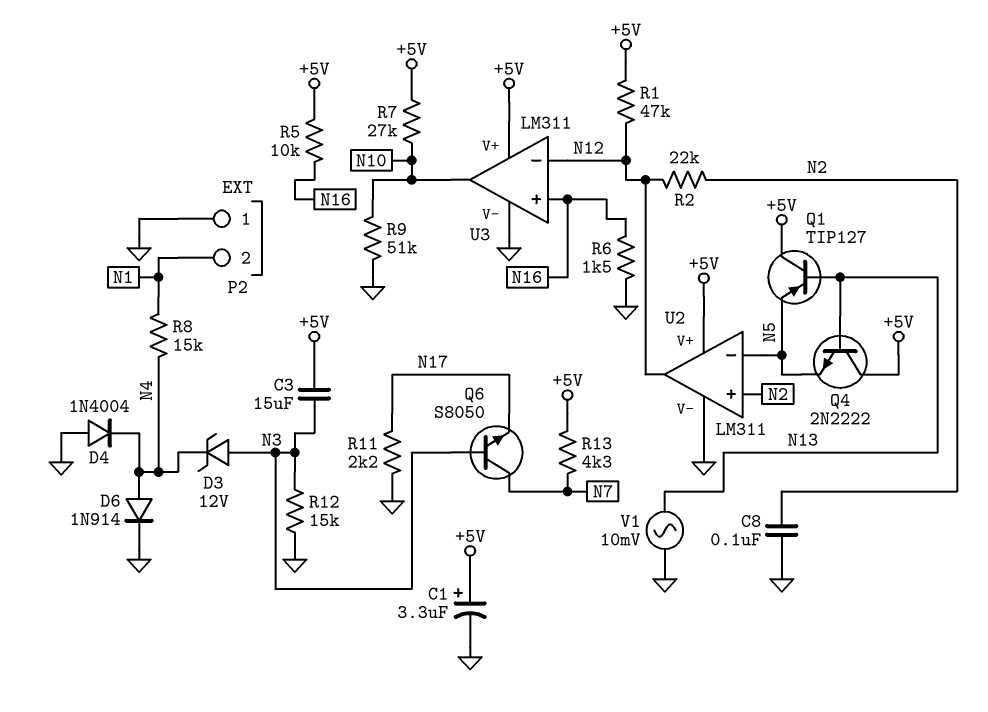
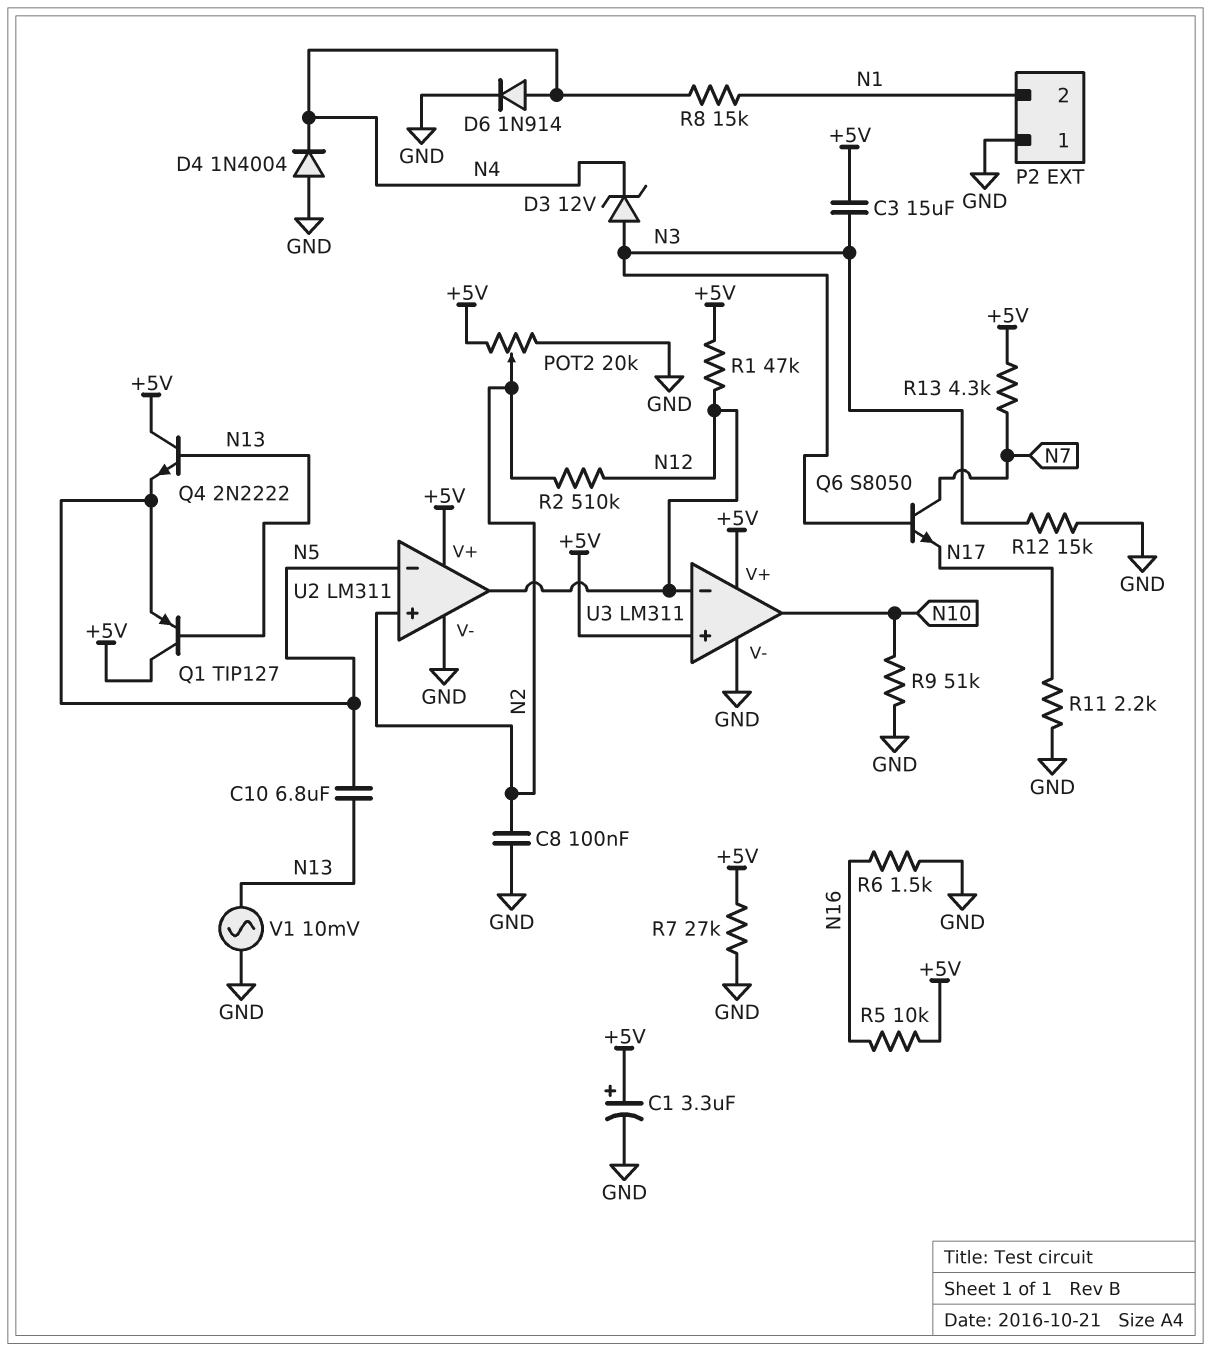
C10: none -> 6.8uF (N5, N13)
POT2: none -> 20k (+5V, GND, wiper N2)
R2: 22k (N2, N12) -> 510k (N2, N12)
R7: 27k (+5V, N10) -> 27k (+5V, GND)
U3 pin in+: N16 -> +5V

